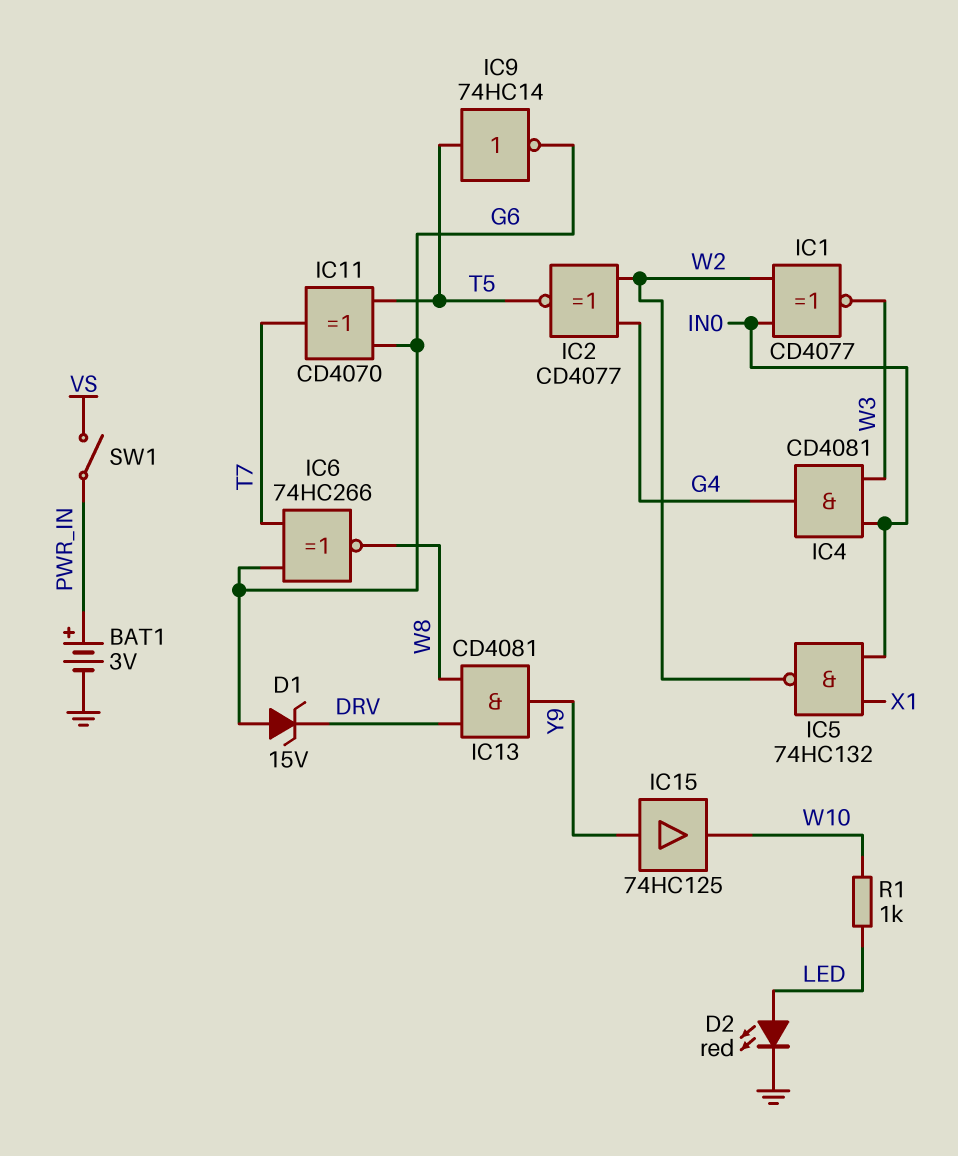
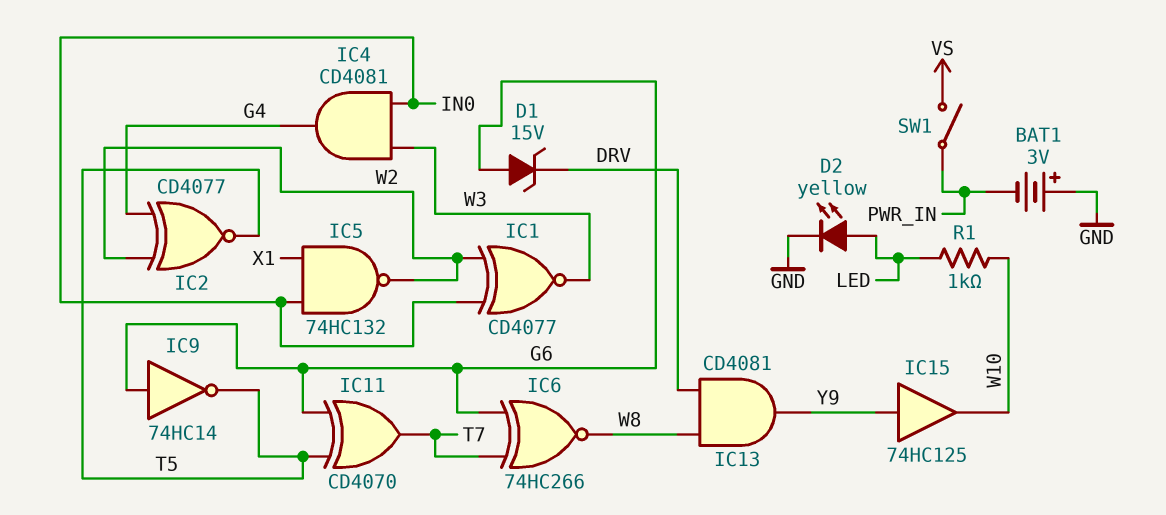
BAT1: 3V (plus PWR_IN, minus GND) -> 3V (plus GND, minus PWR_IN)
D2: LED red (A LED, K GND) -> LED yellow (A LED, K GND)
IC9: NOT 74HC14 (in T5, out G6) -> NOT 74HC14 (in G6, out T5)

